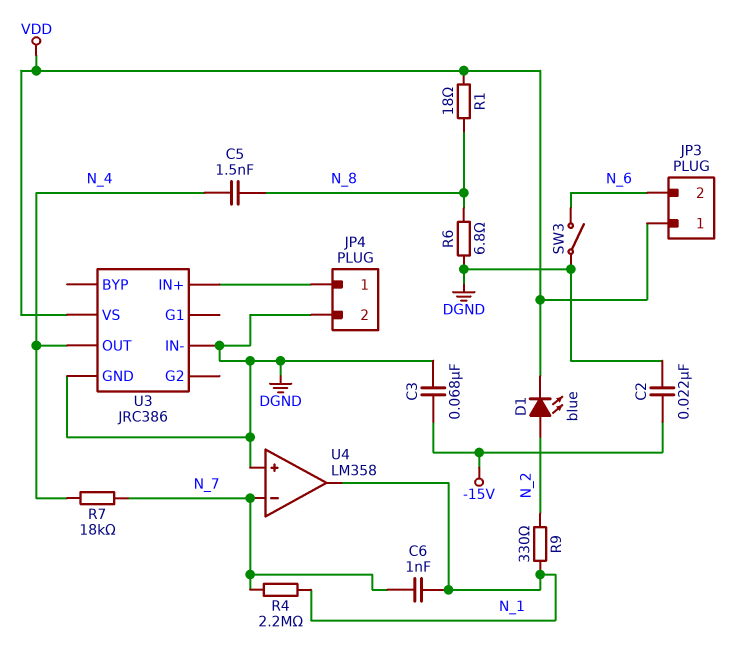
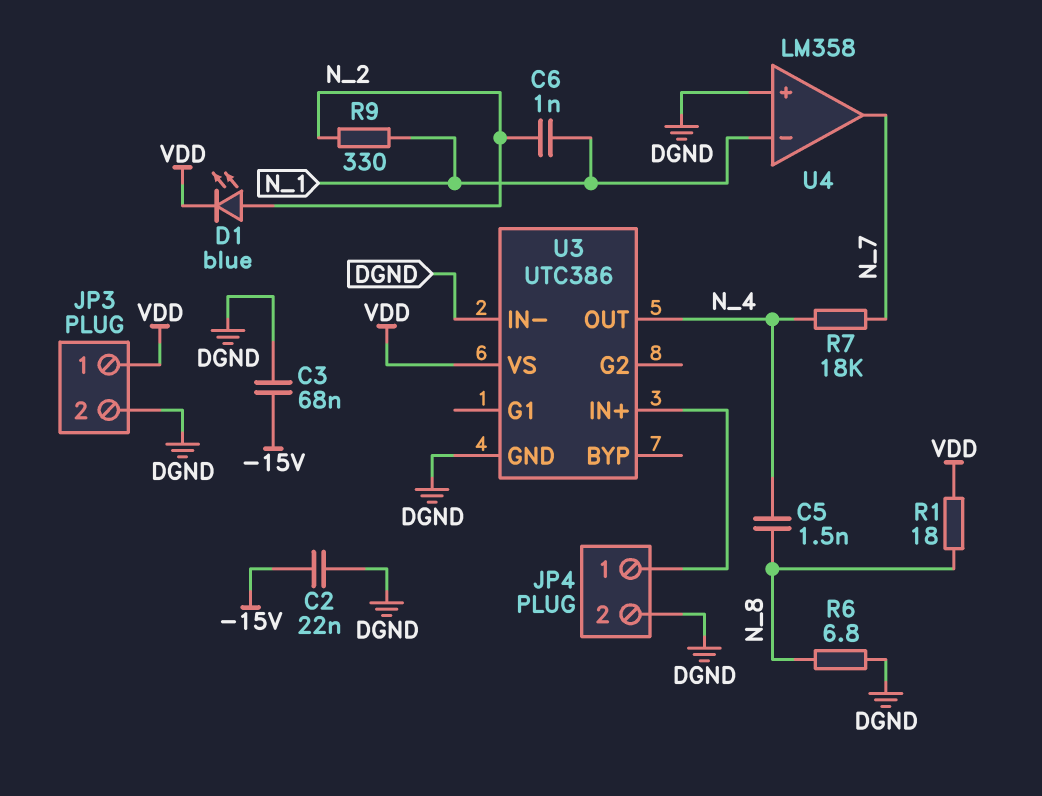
C6: 1nF (N_1, N_7) -> 1nF (N_1, N_2)
JP3 pin 2: N_6 -> DGND
R4: 2.2M (N_1, N_7) -> none
SW3: switch (DGND, N_6) -> none
U3: JRC386 -> UTC386
U4 pin in-: N_7 -> N_1
U4 pin out: N_1 -> N_7

